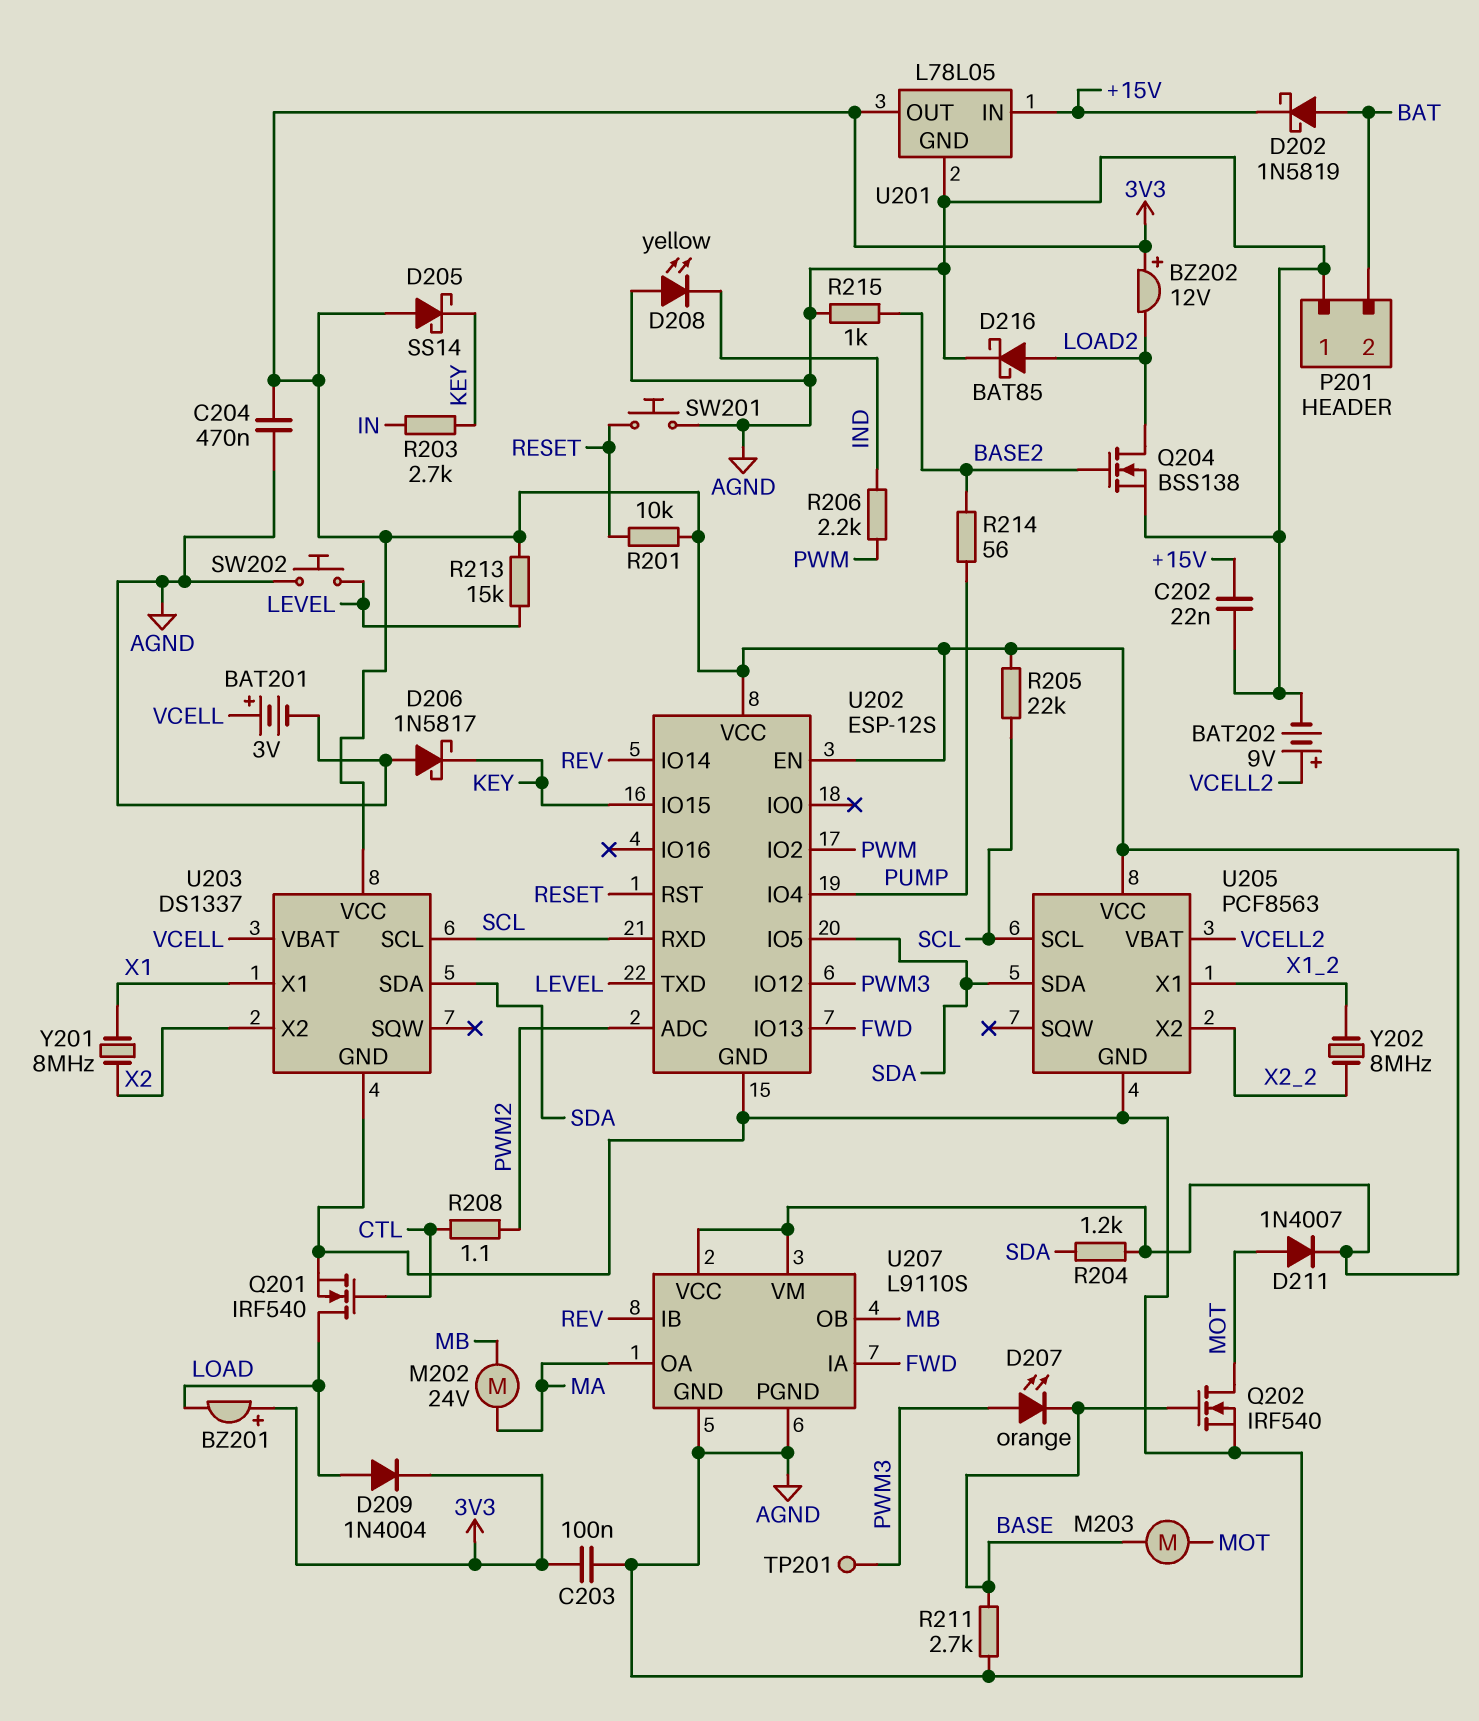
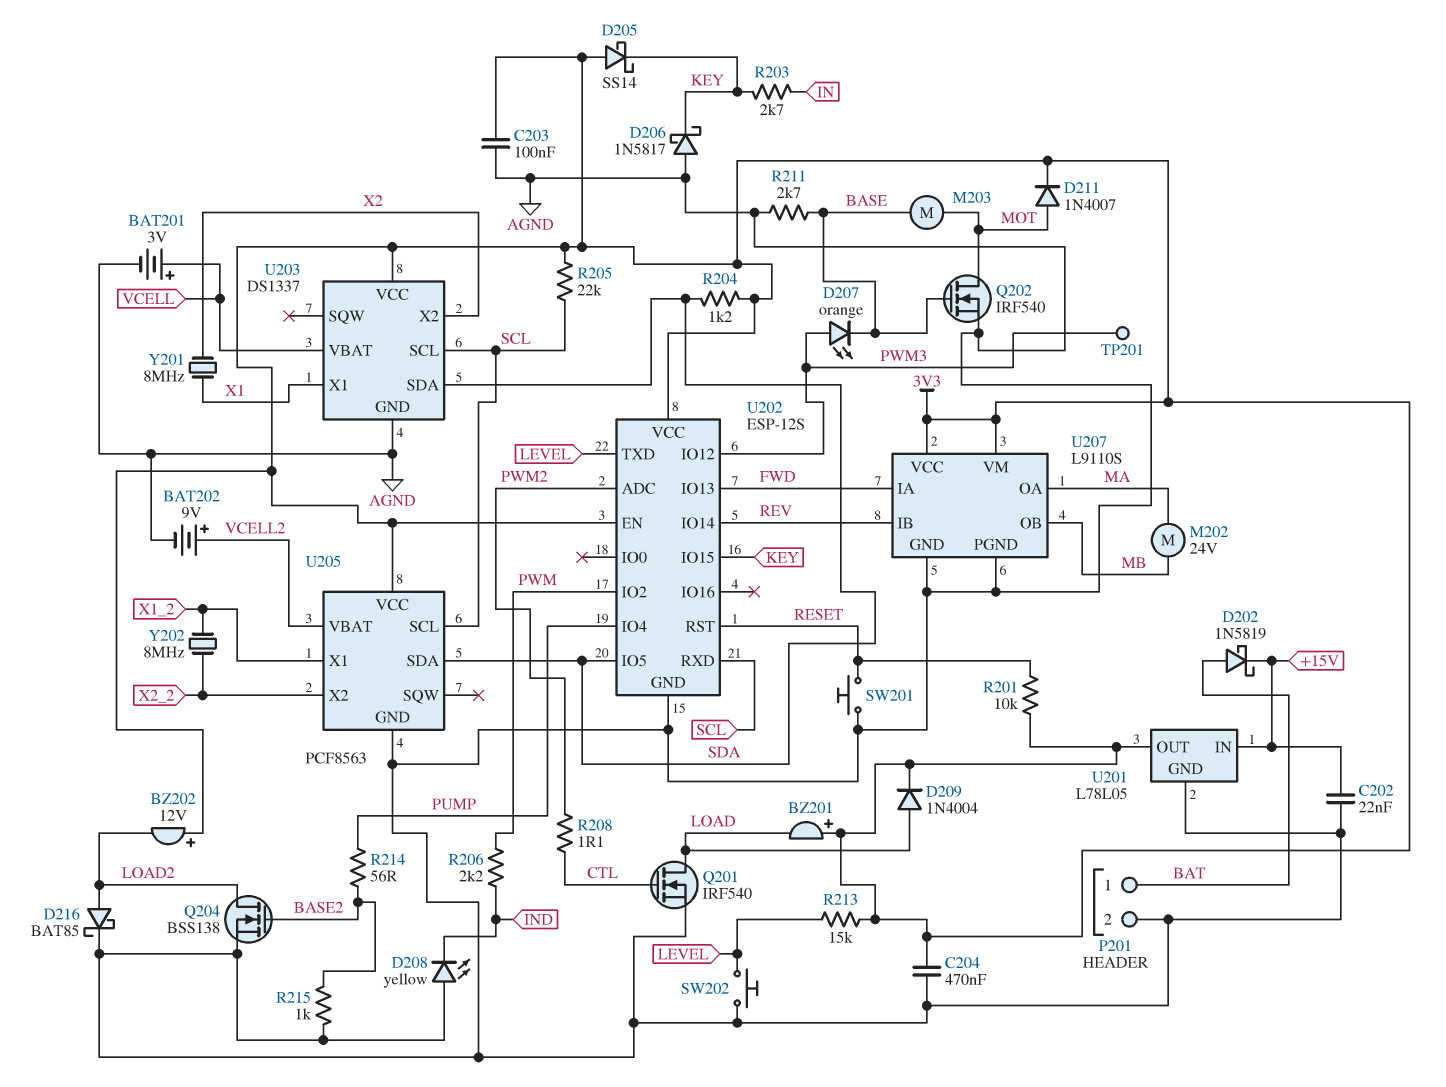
P201 pin 1: AGND -> BAT
P201 pin 2: BAT -> AGND

